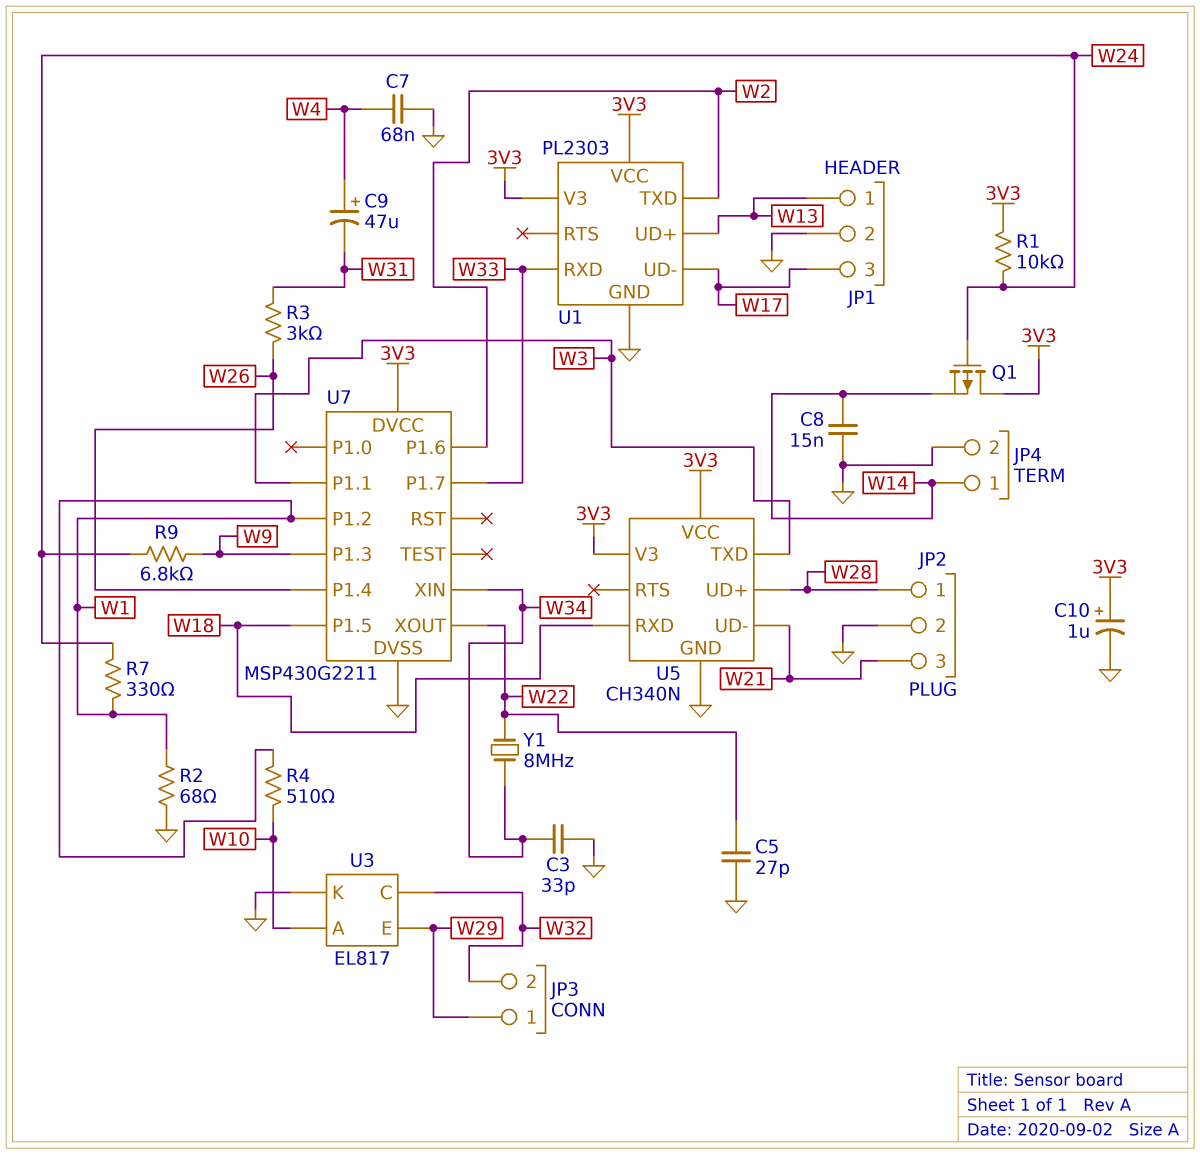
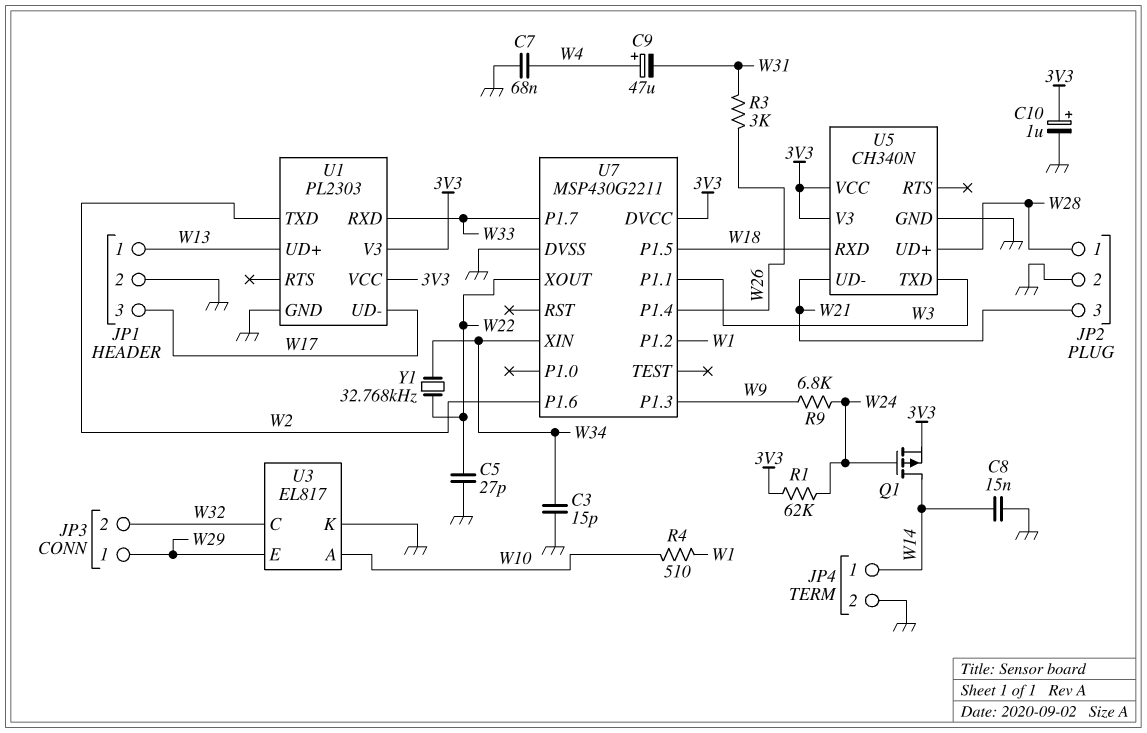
C3: 33pF (GND, W34) -> 15pF (GND, W34)
Q1: PMOS (G W24, D 3V3, S W14) -> PMOS (G W24, D W14, S 3V3)
R1: 10k (3V3, W24) -> 62k (3V3, W24)
R2: 68 (GND, W1) -> none
R7: 330 (W1, W24) -> none
Y1: 8MHz (W22, W34) -> 32.768kHz (W22, W34)

